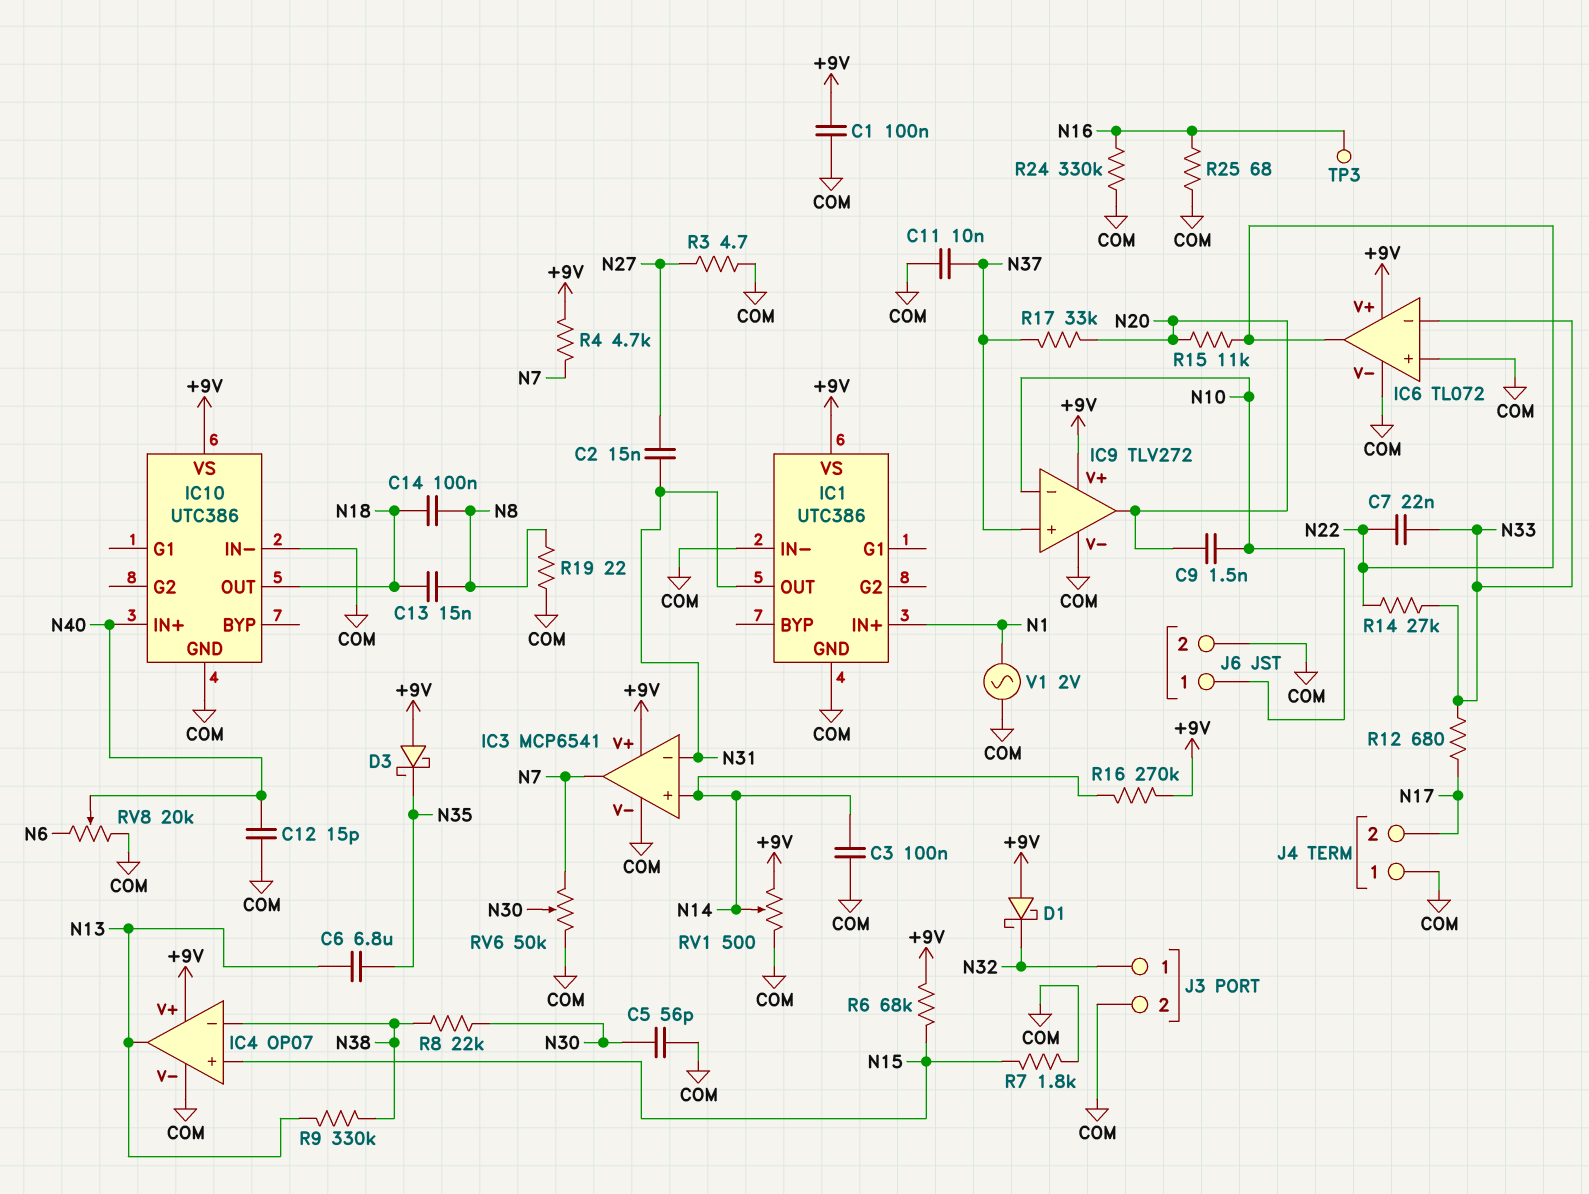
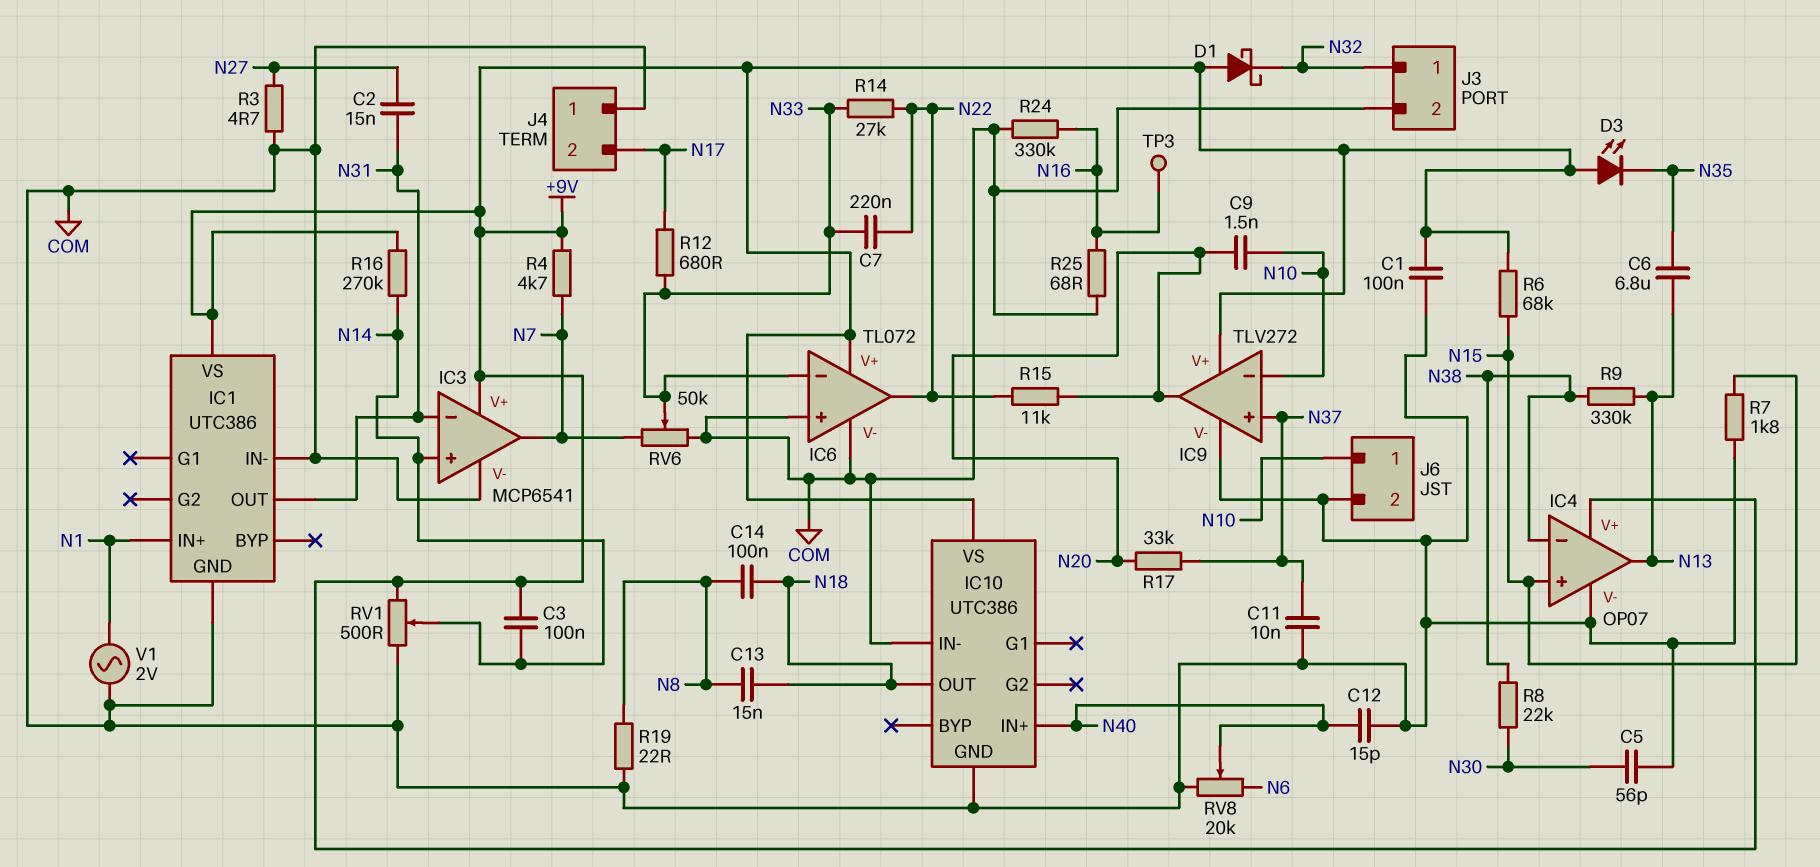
C3: 100nF (COM, N14) -> 100nF (+9V, N14)
C7: 22nF (N22, N33) -> 220nF (N22, N33)
D3: schottky (A +9V, K N35) -> LED (A +9V, K N35)
RV6: 50k (COM, N7, wiper N30) -> 50k (COM, N7, wiper N33)

